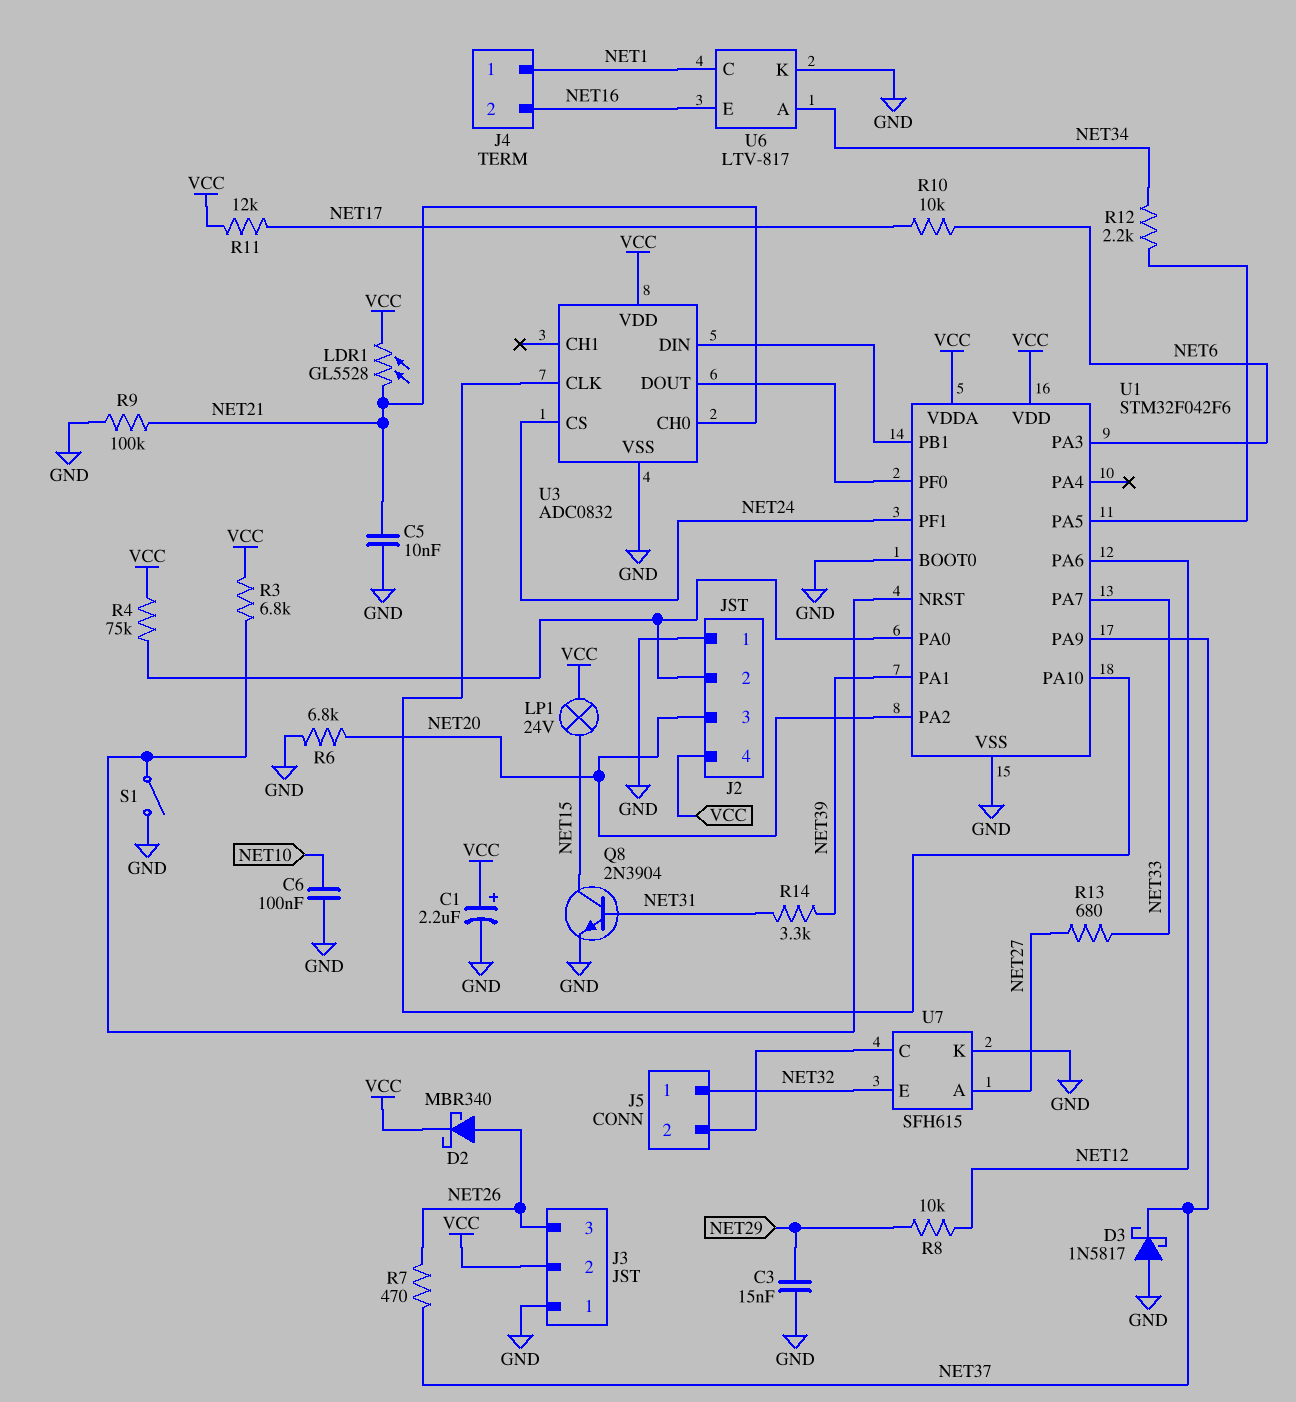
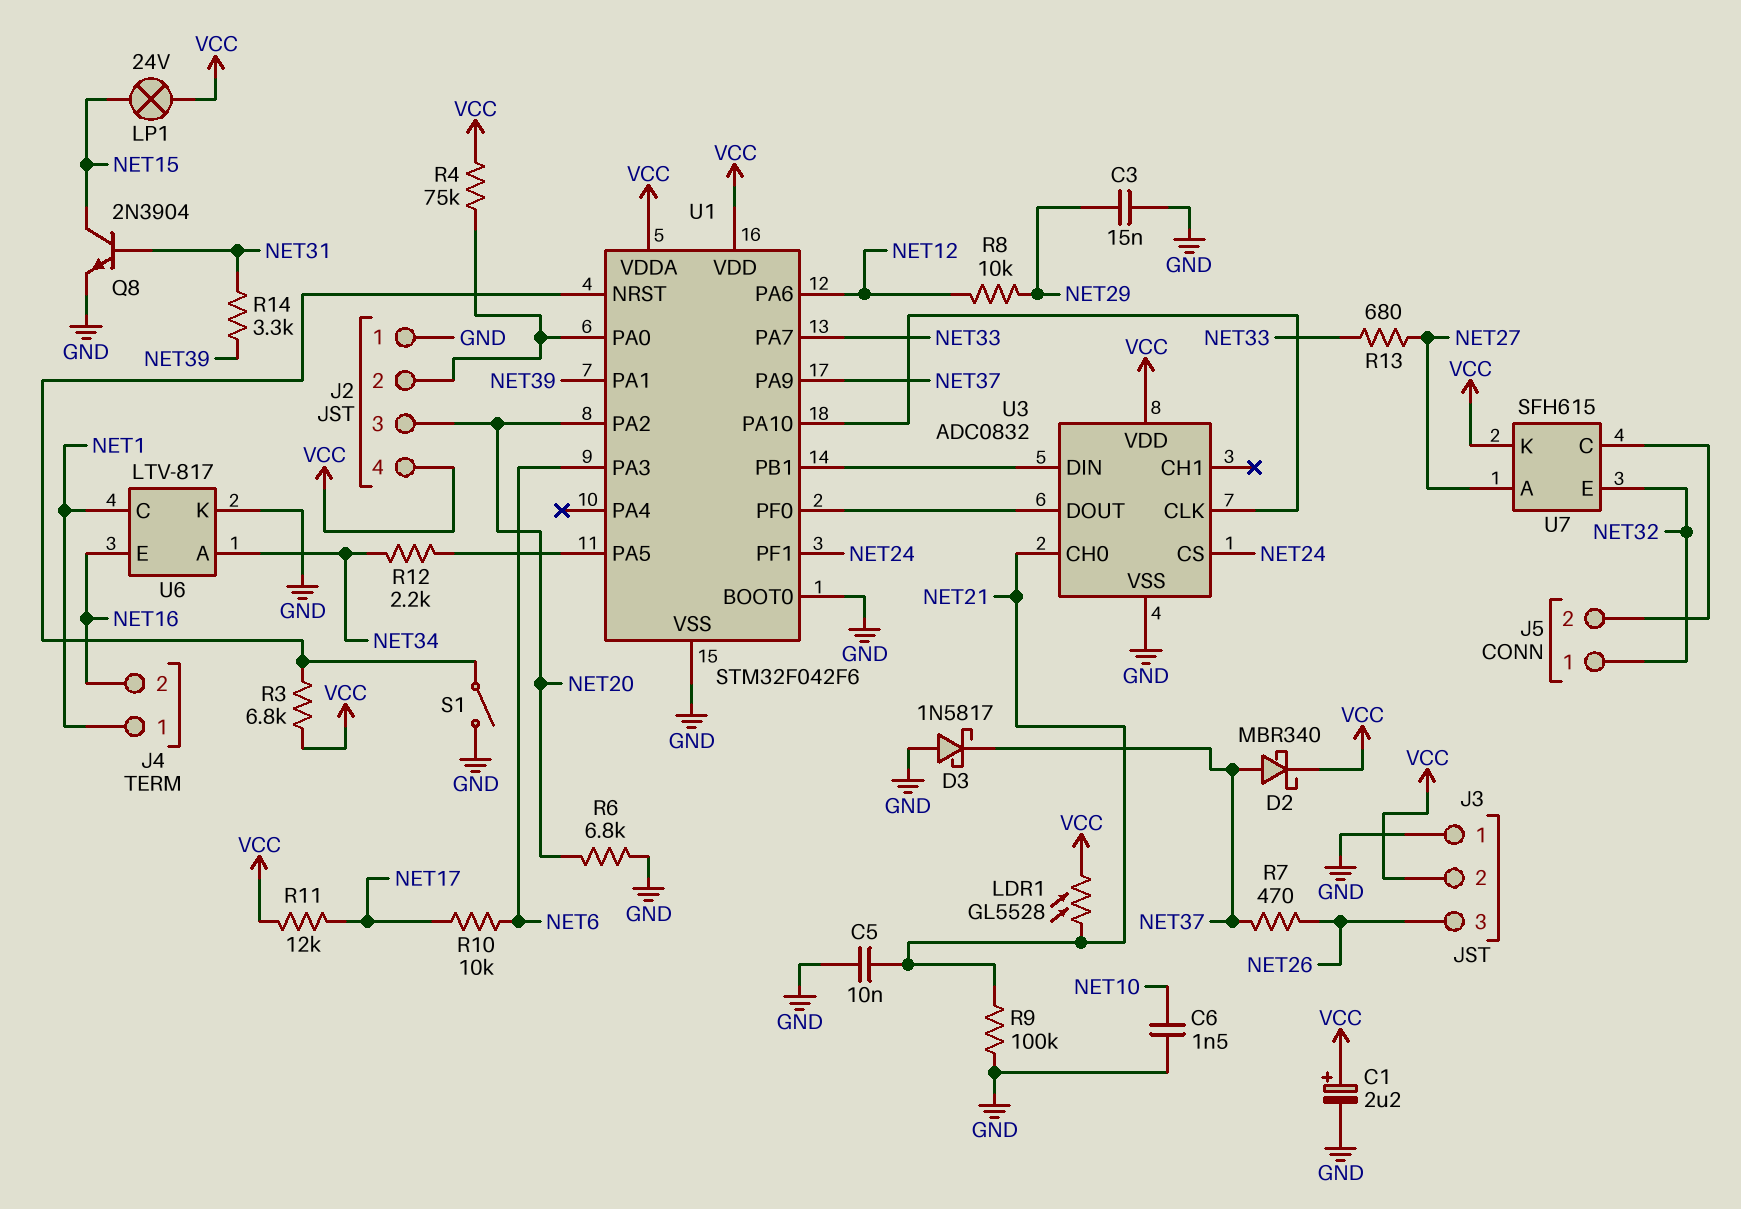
C6: 100nF (GND, NET10) -> 1.5nF (GND, NET10)
D2: schottky MBR340 (A NET26, K VCC) -> schottky MBR340 (A NET37, K VCC)
U7 pin K: GND -> VCC

